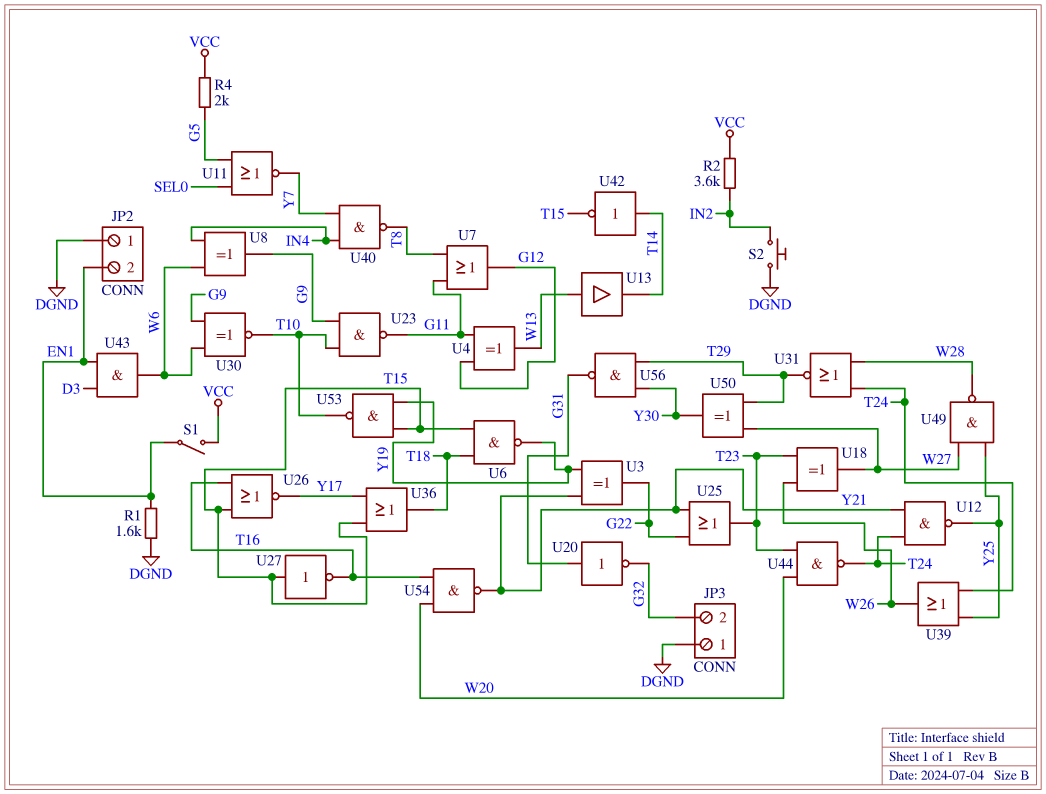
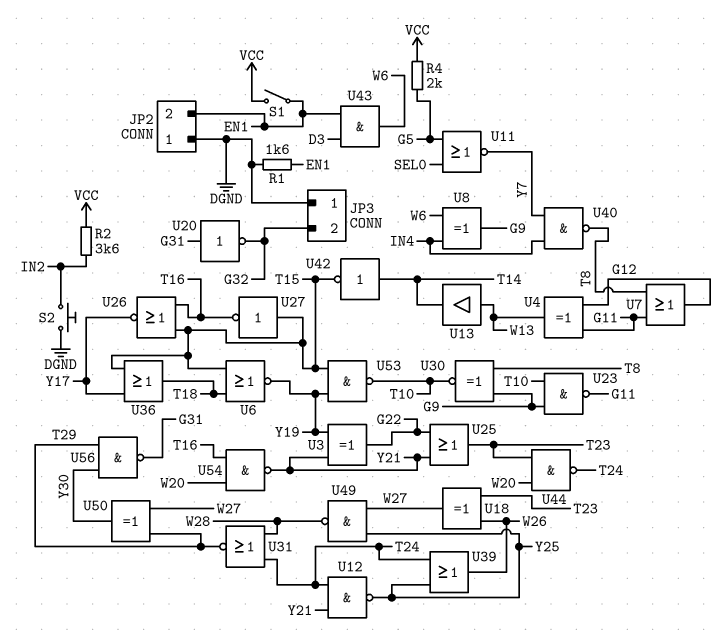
U6: NAND (in T15, in T18, out Y19) -> NOR (in T15, in T18, out Y19)
U30: XNOR (in G9, in W6, out T10) -> XNOR (in G9, in T8, out T10)

